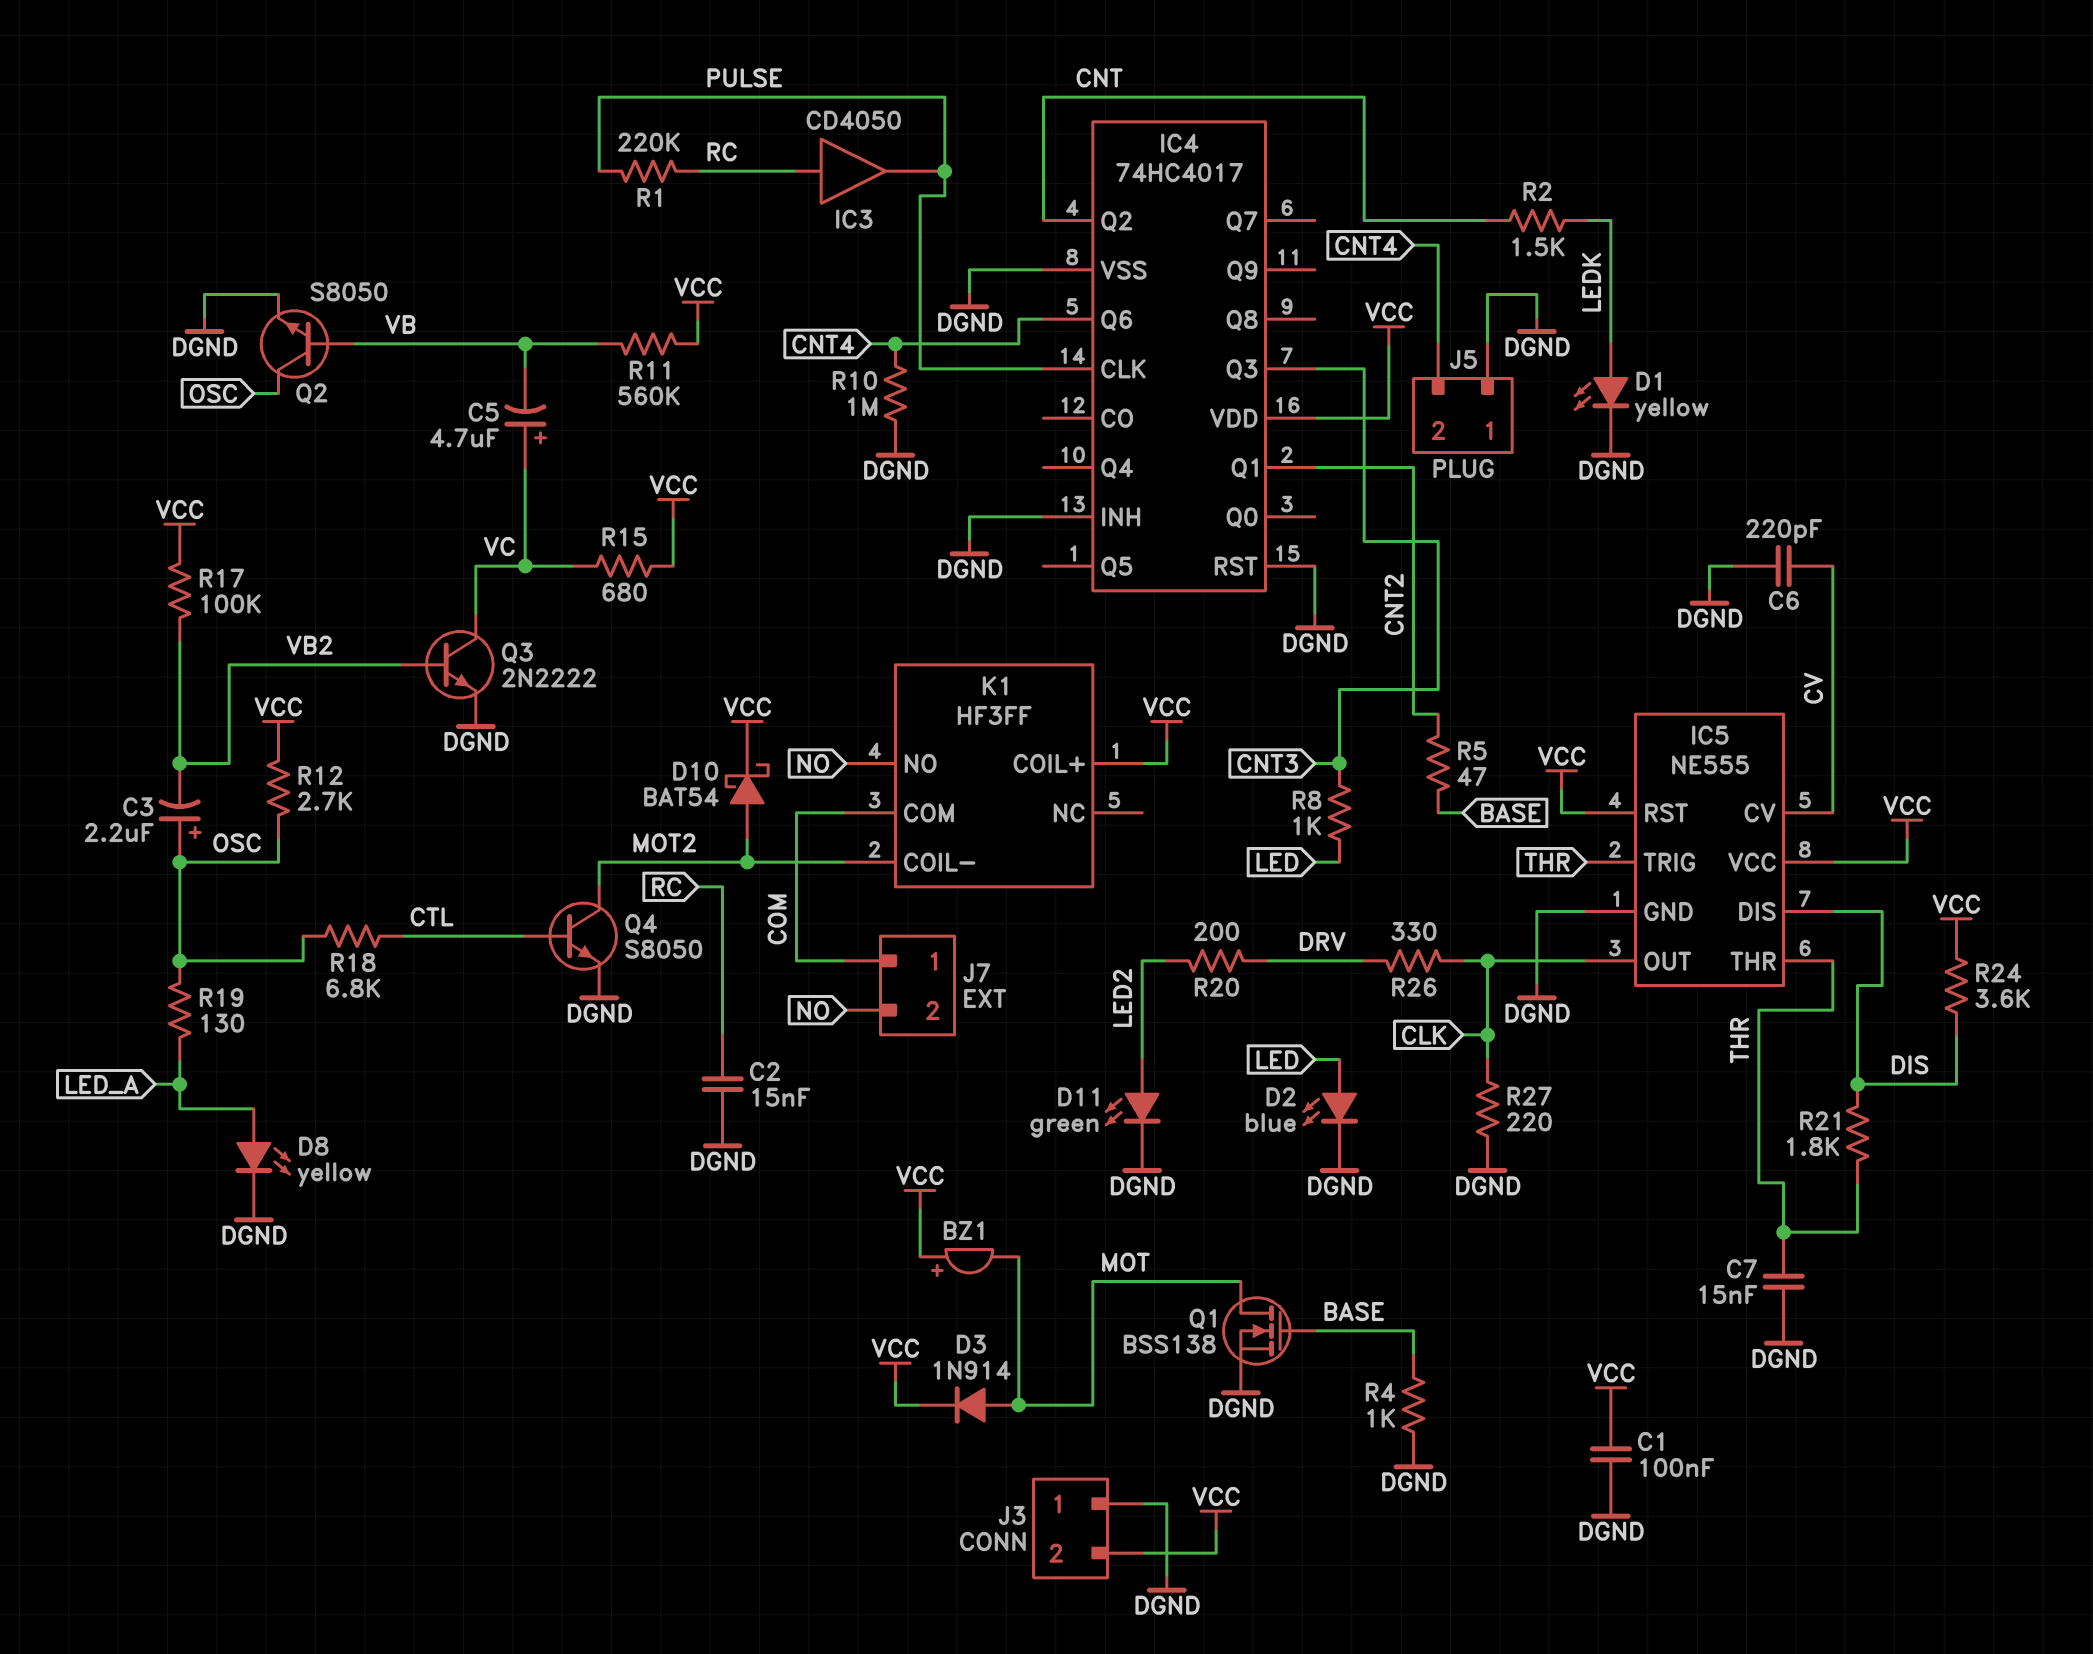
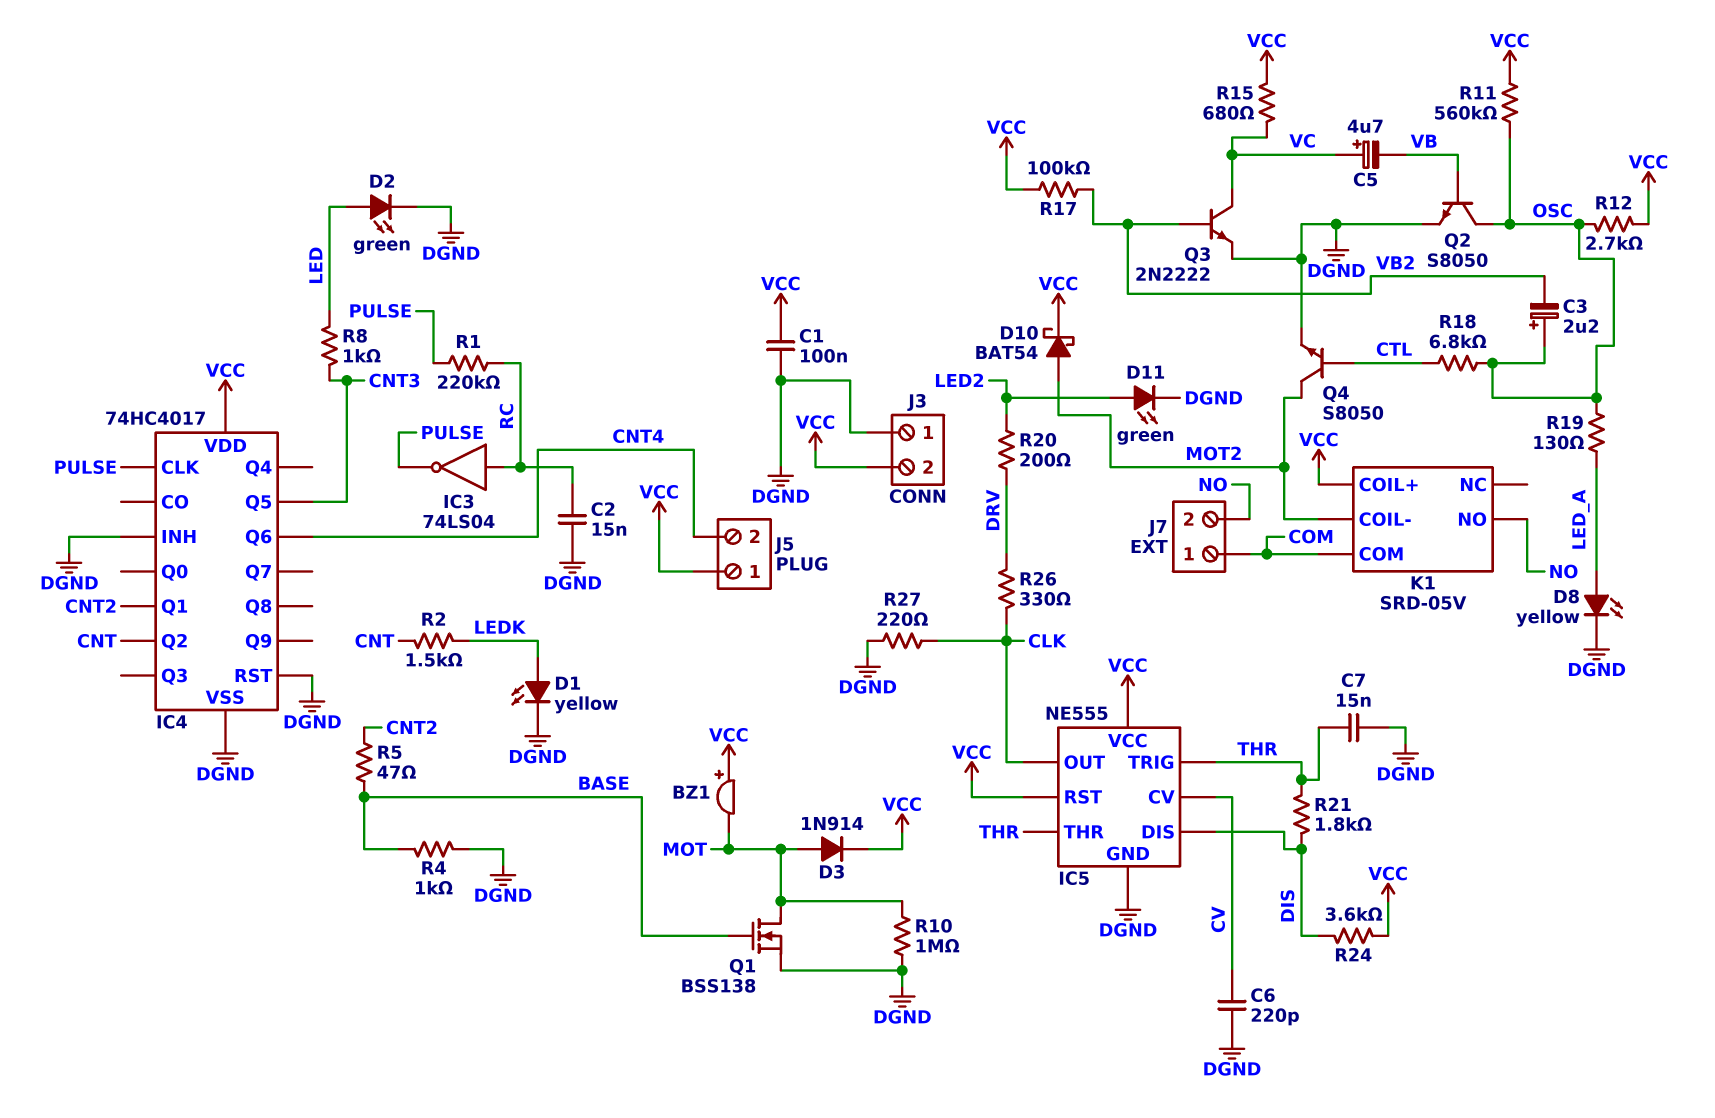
D2: LED blue (A LED, K DGND) -> LED green (A LED, K DGND)
IC3: buffer CD4050 (in RC, out PULSE) -> NOT 74LS04 (in RC, out PULSE)
IC4 pin Q3: CNT3 -> none
IC4 pin Q5: none -> CNT3
J5 pin 1: DGND -> VCC
K1: HF3FF -> SRD-05V
R10: 1M (CNT4, DGND) -> 1M (DGND, MOT)
R11: 560k (VB, VCC) -> 560k (OSC, VCC)

